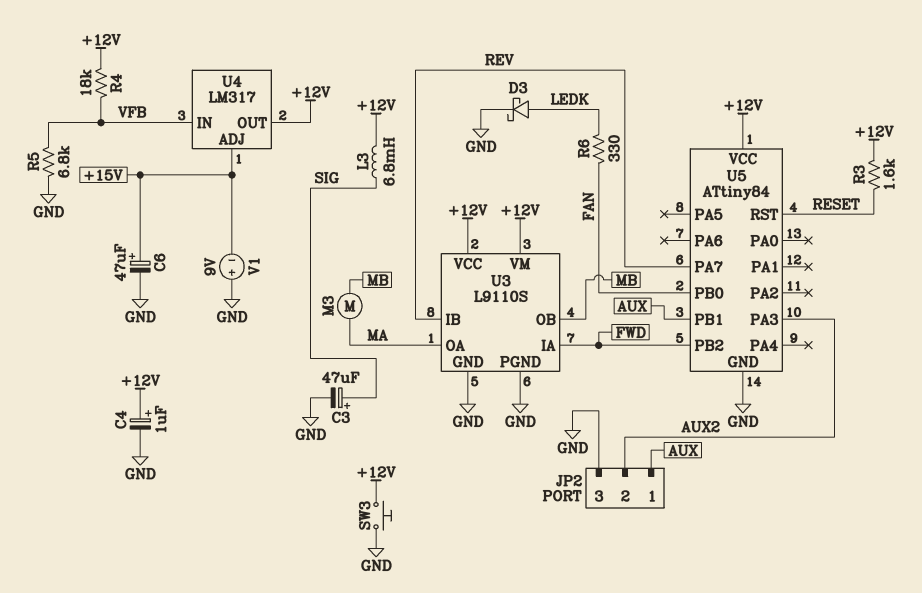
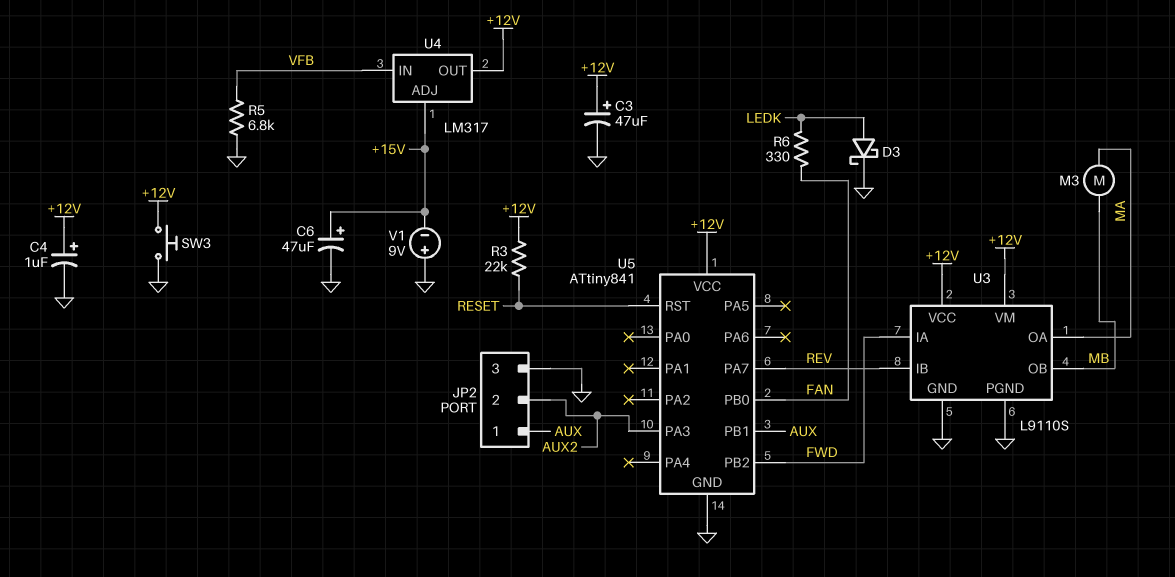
C3: 47uF (plus SIG, minus GND) -> 47uF (plus +12V, minus GND)
L3: 6.8mH (+12V, SIG) -> none
R3: 1.6k (+12V, RESET) -> 22k (+12V, RESET)
R4: 18k (+12V, VFB) -> none
U5: ATtiny84 -> ATtiny841

